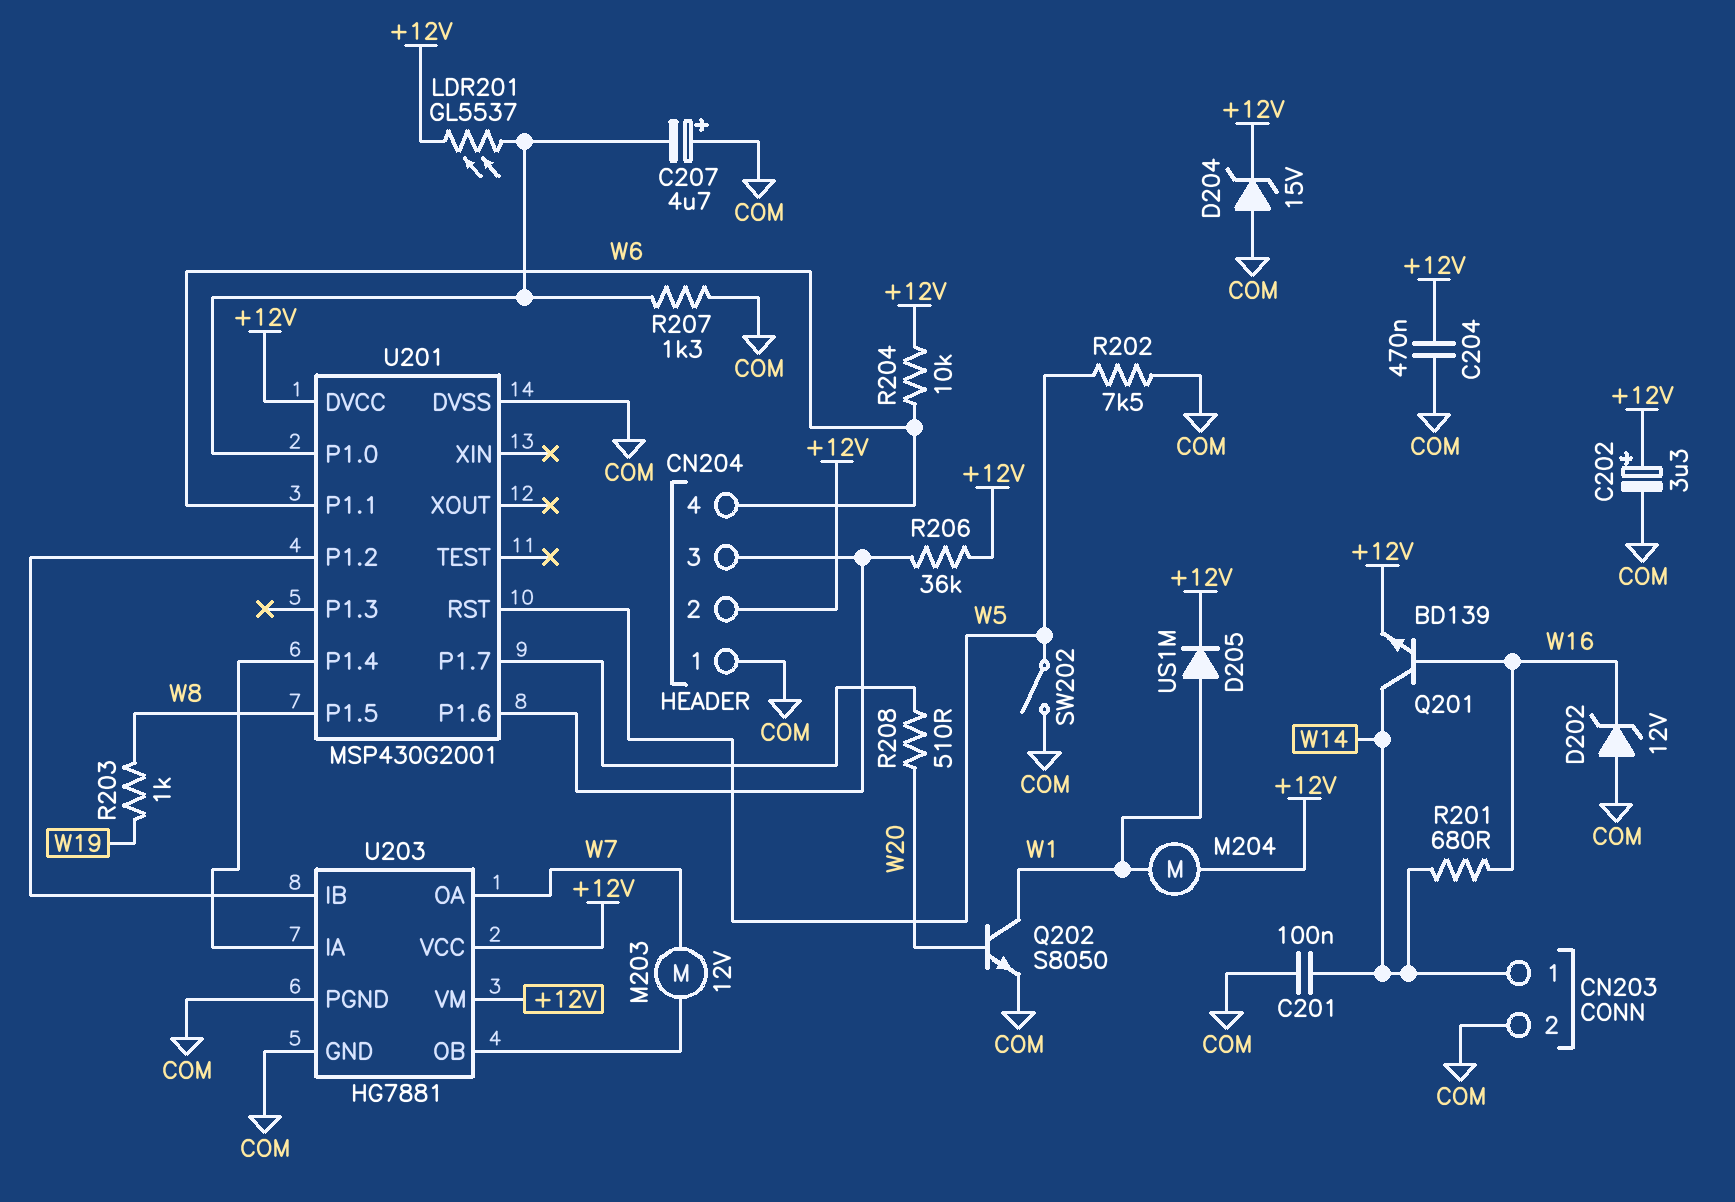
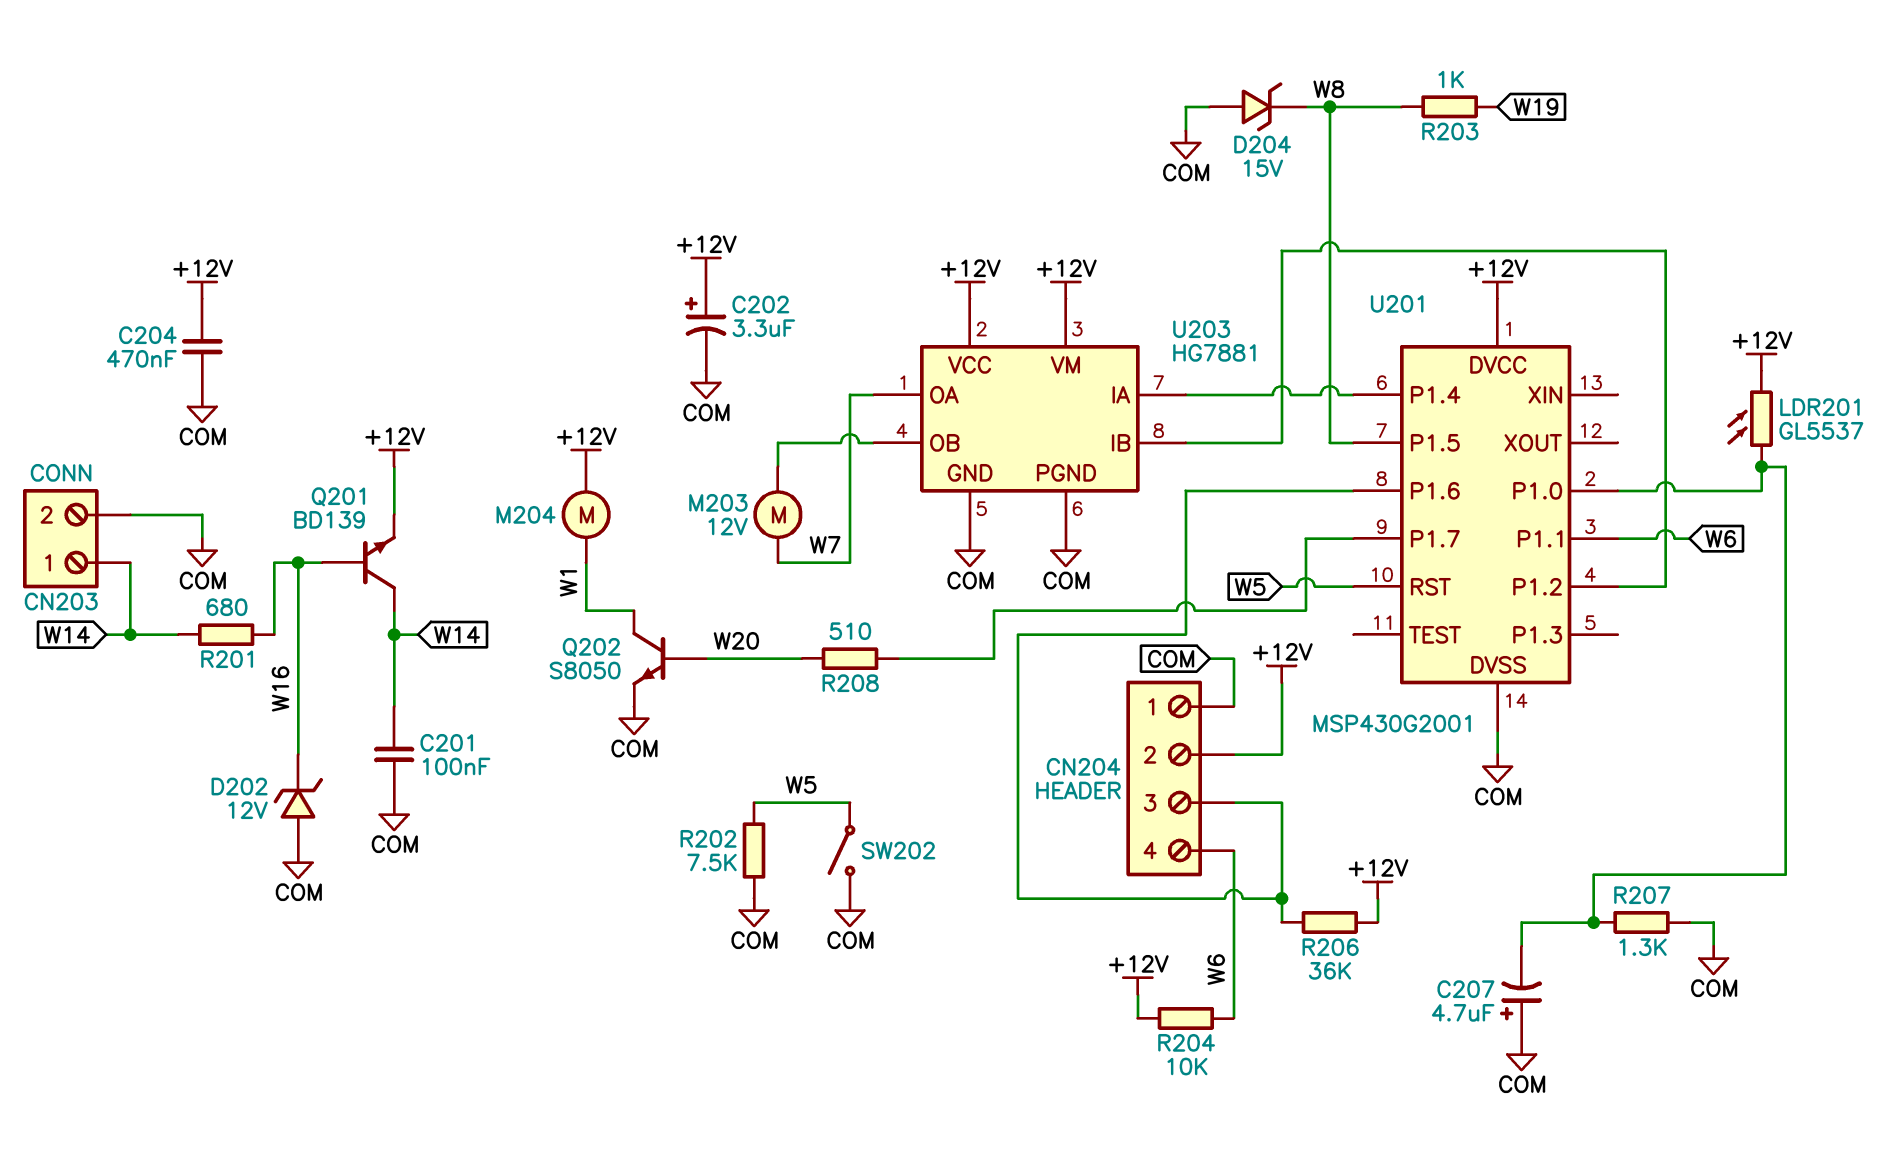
D204: zener 15V (A COM, K +12V) -> zener 15V (A COM, K W8)
D205: diode US1M (A W1, K +12V) -> none

